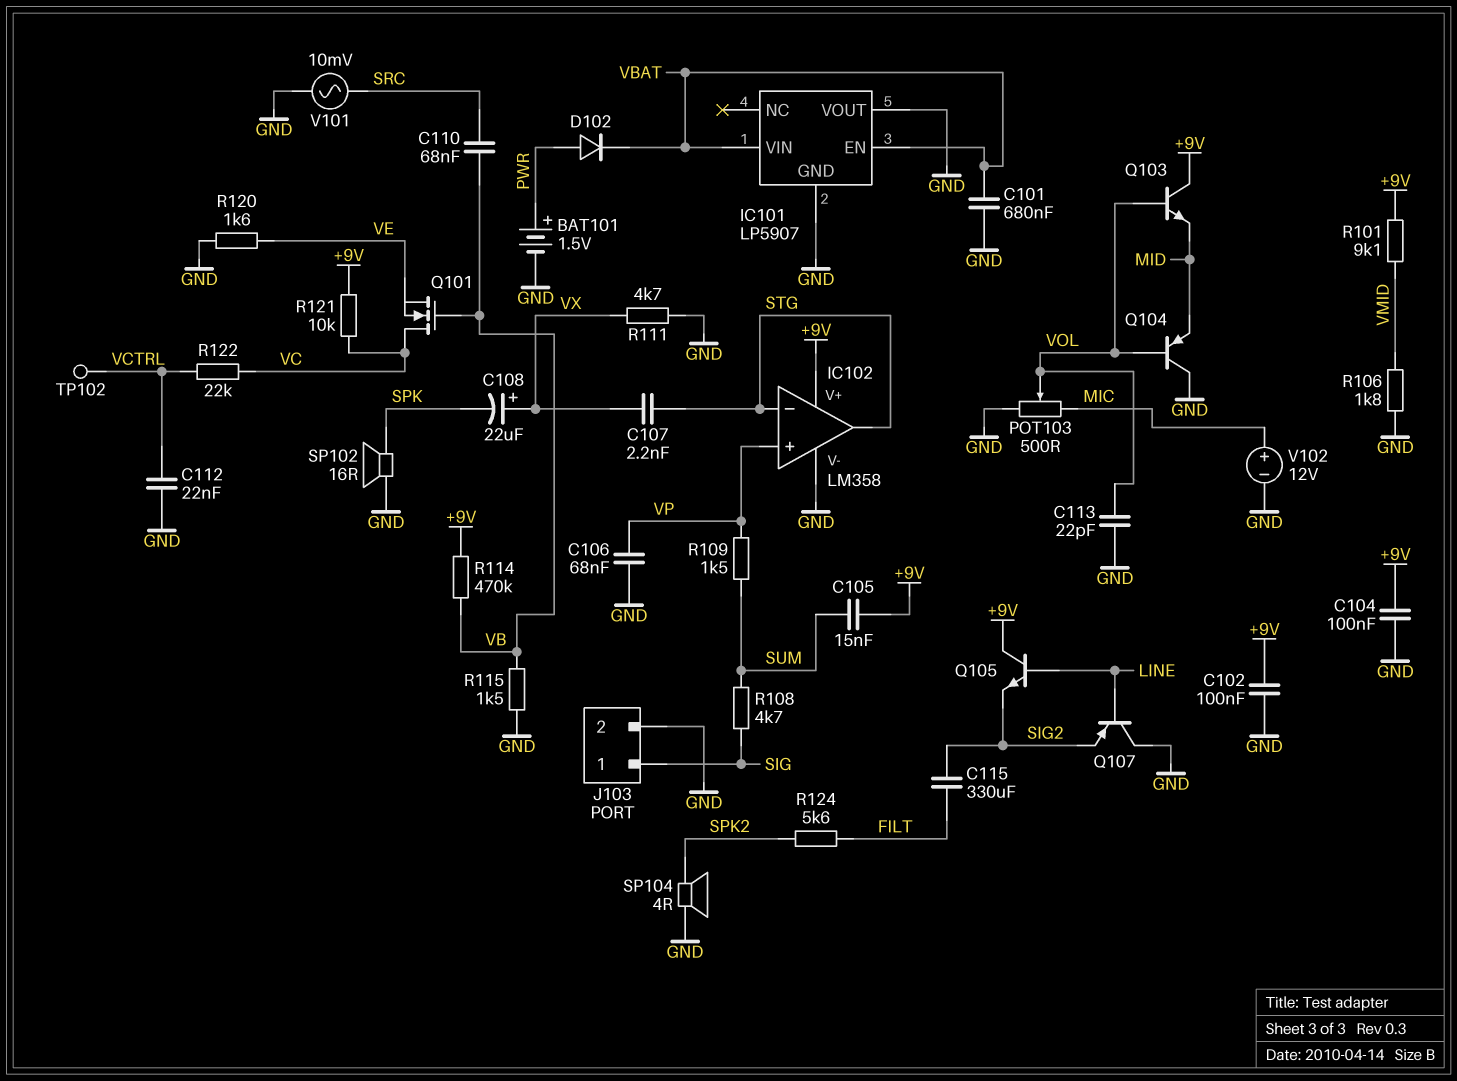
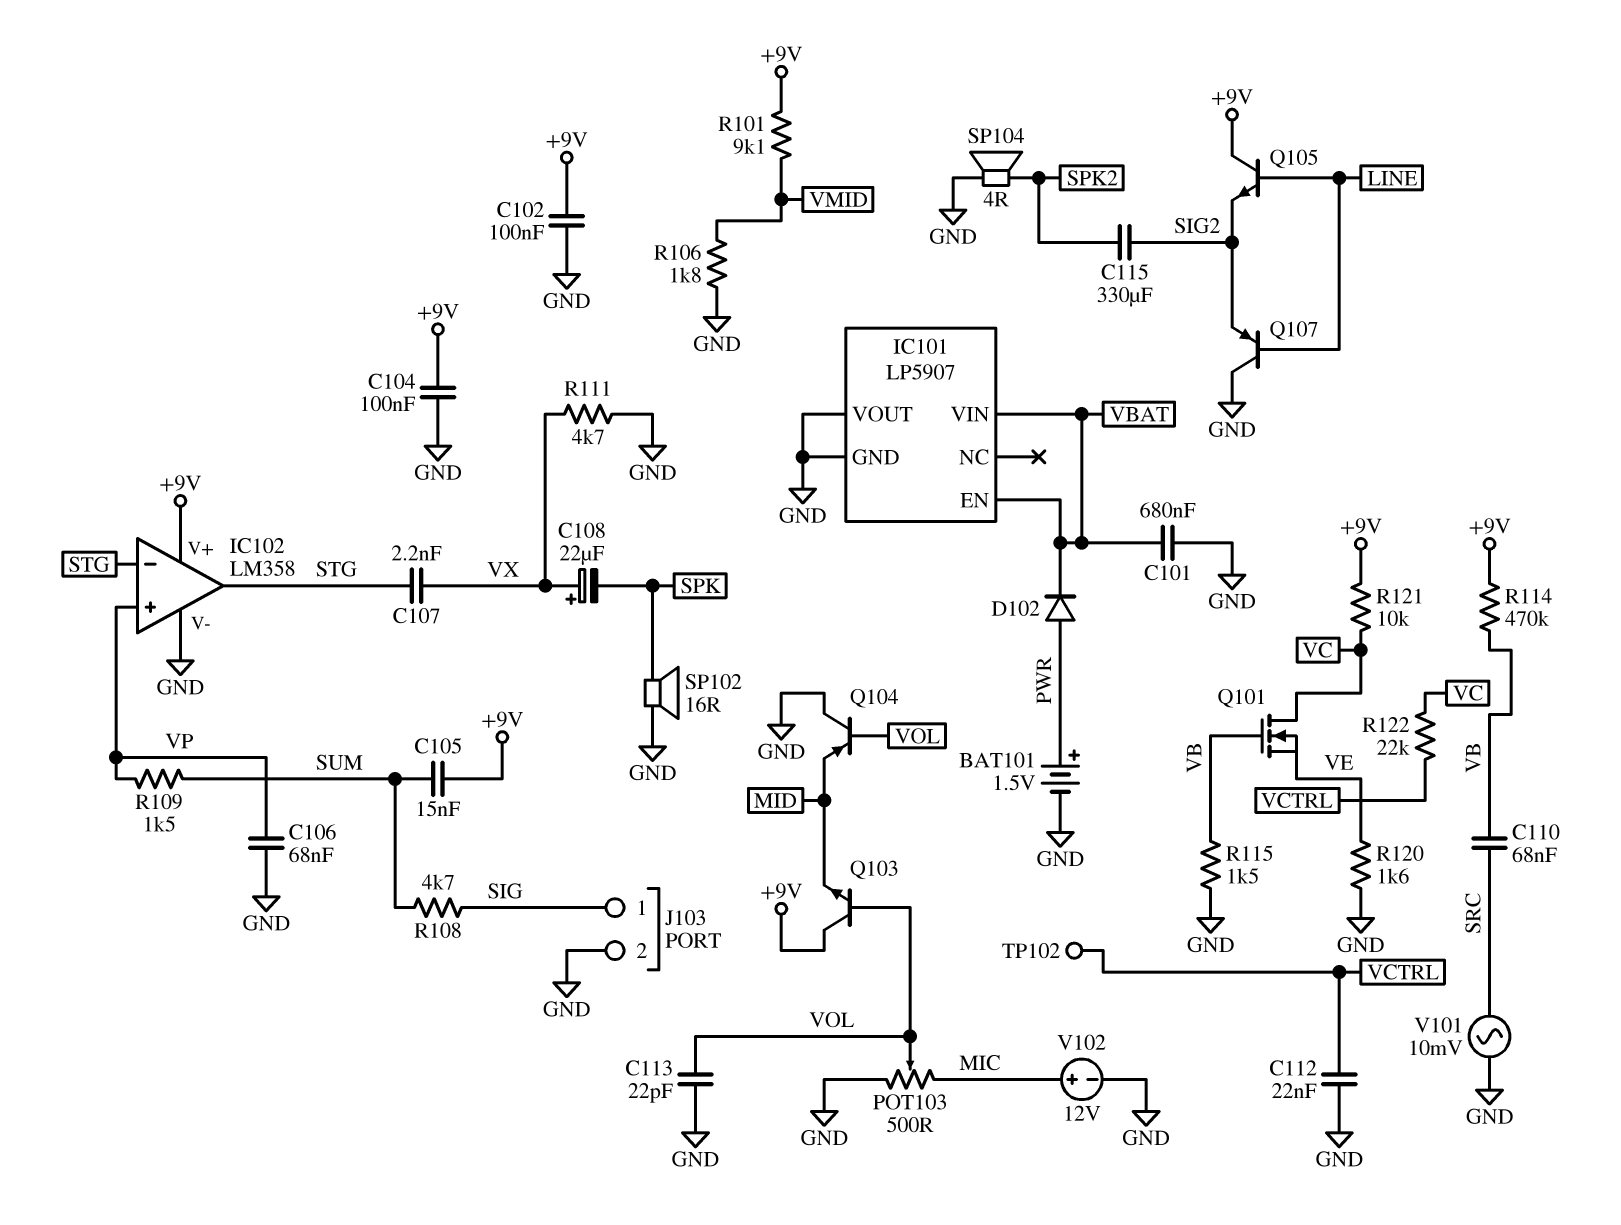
C115: 330uF (FILT, SIG2) -> 330uF (SIG2, SPK2)
R124: 5.6k (FILT, SPK2) -> none

